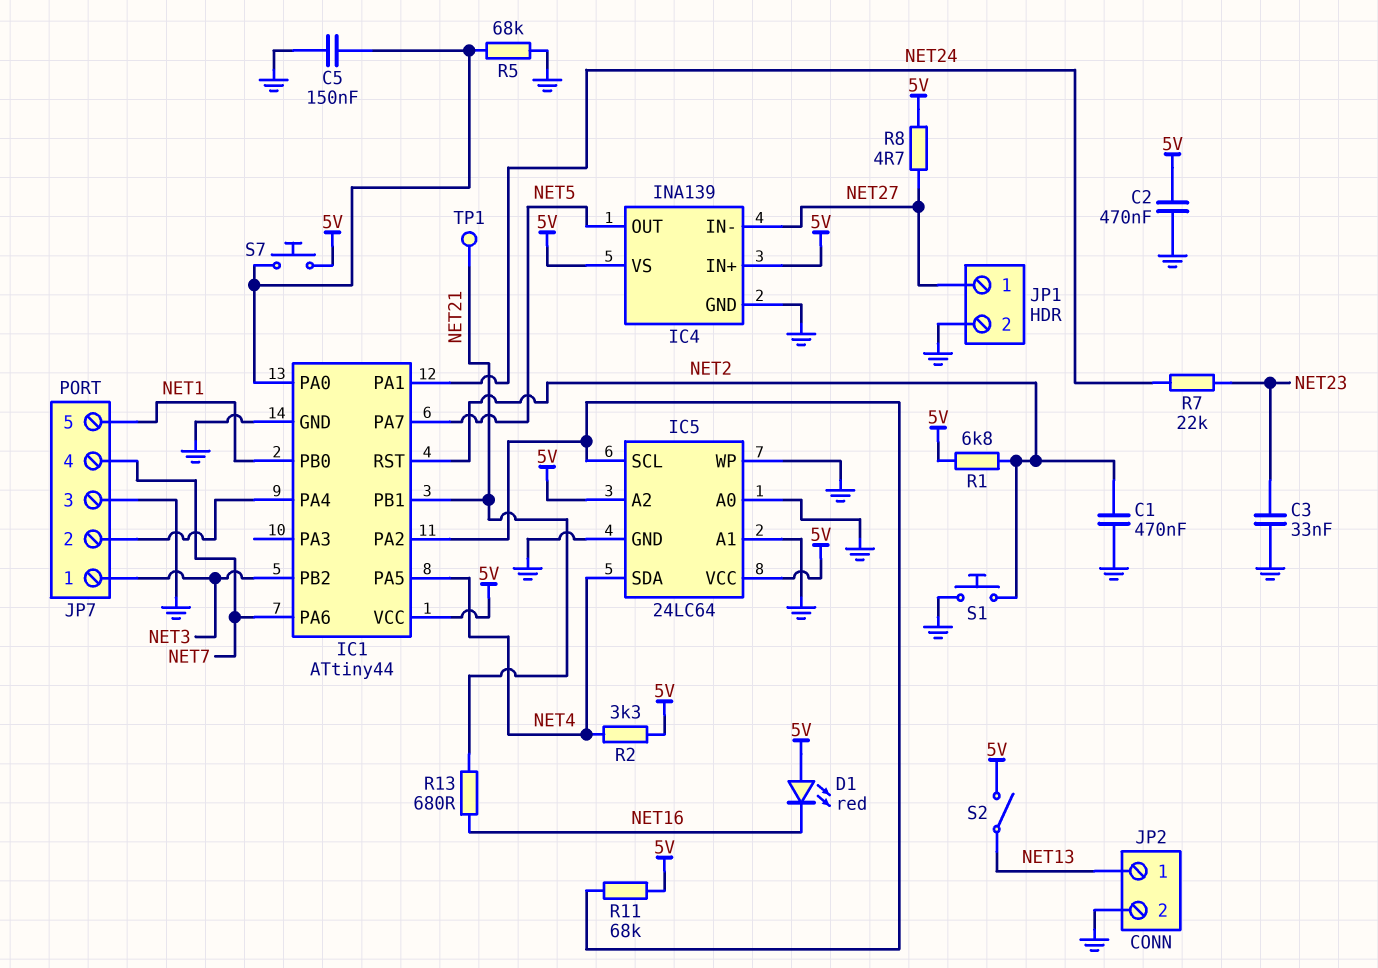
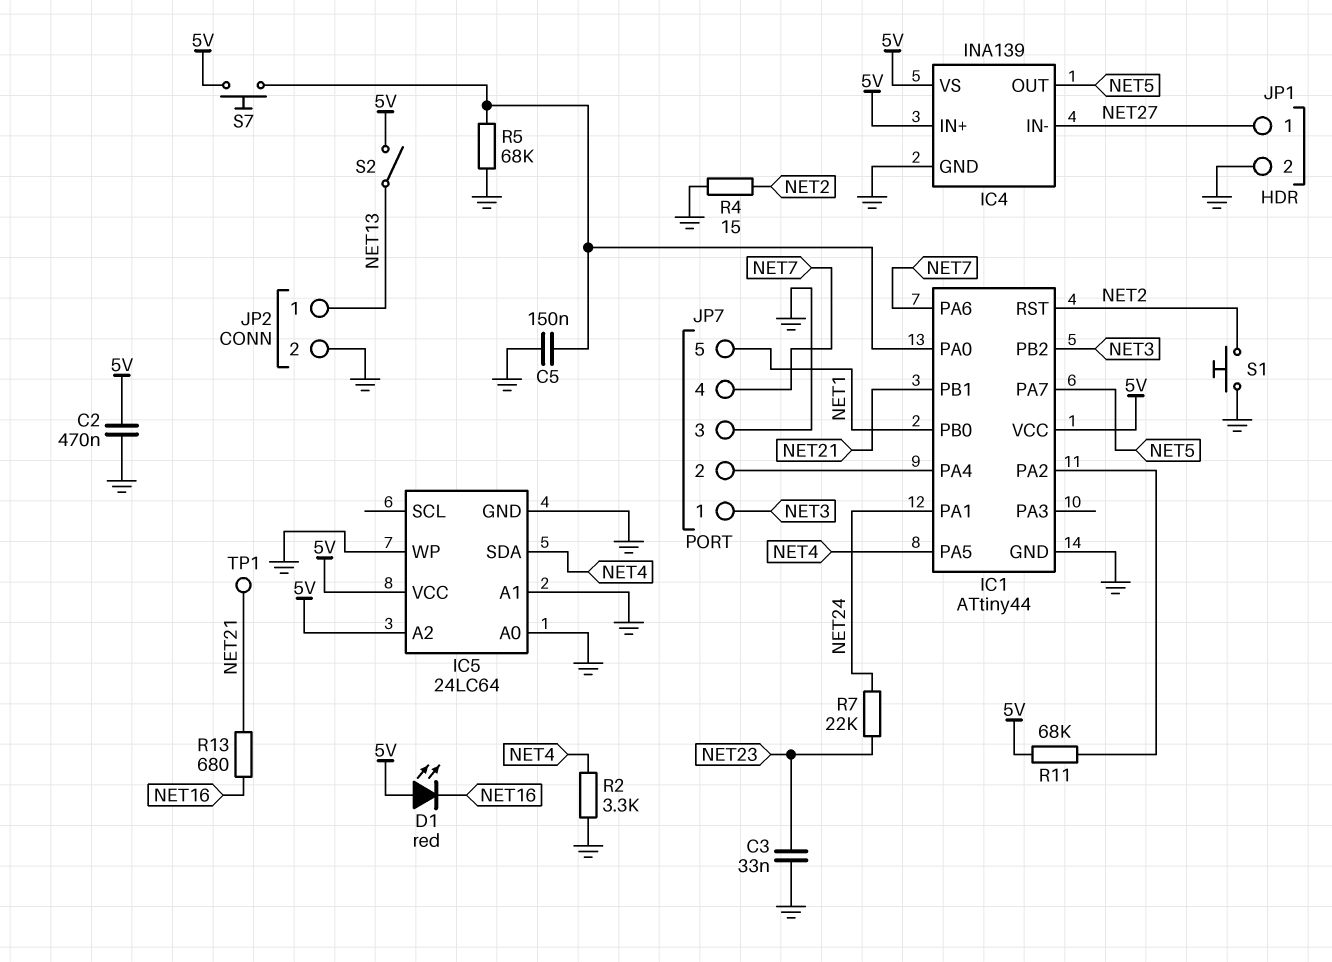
C1: 470nF (GND, NET2) -> none
IC5 pin SCL: IC1/PA2 -> none
R1: 6.8k (5V, NET2) -> none
R2: 3.3k (5V, NET4) -> 3.3k (GND, NET4)
R4: none -> 15 (GND, NET2)
R8: 4.7 (5V, NET27) -> none

